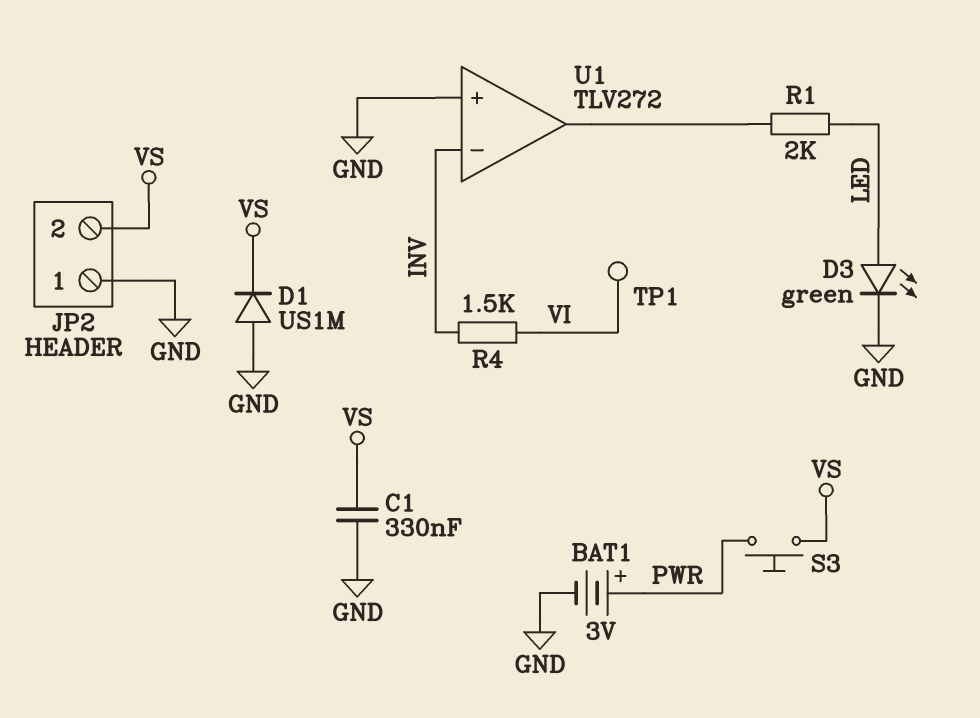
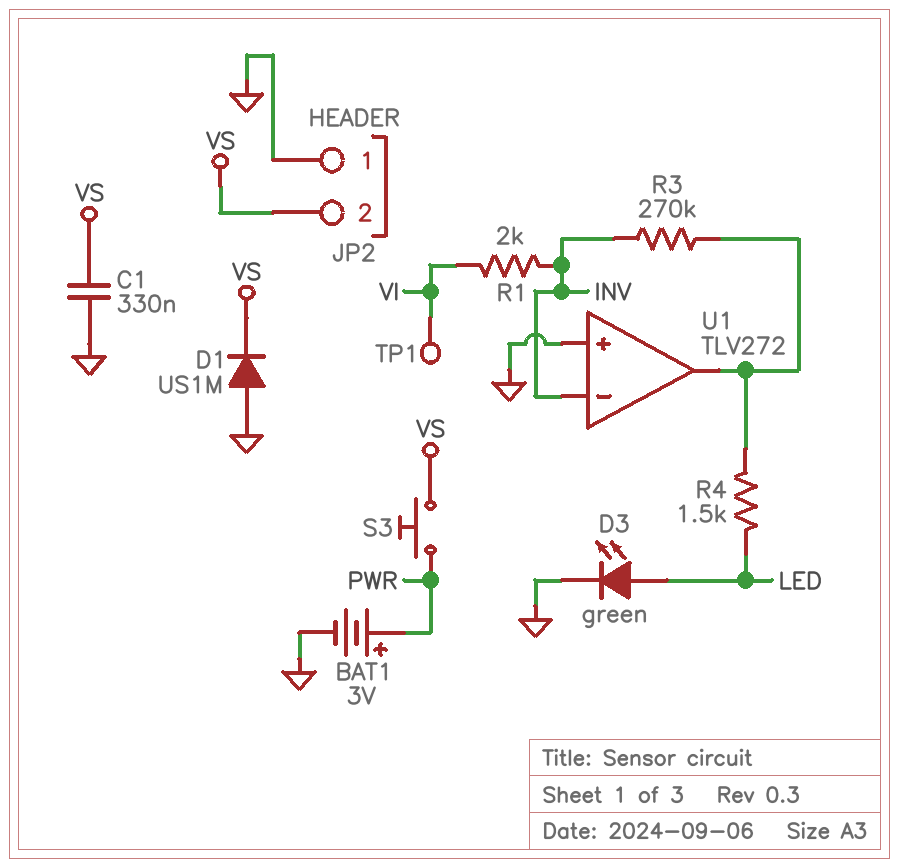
R1: 2k (LED, U1/out) -> 2k (INV, VI)
R3: none -> 270k (INV, U1/out)
R4: 1.5k (INV, VI) -> 1.5k (LED, U1/out)

